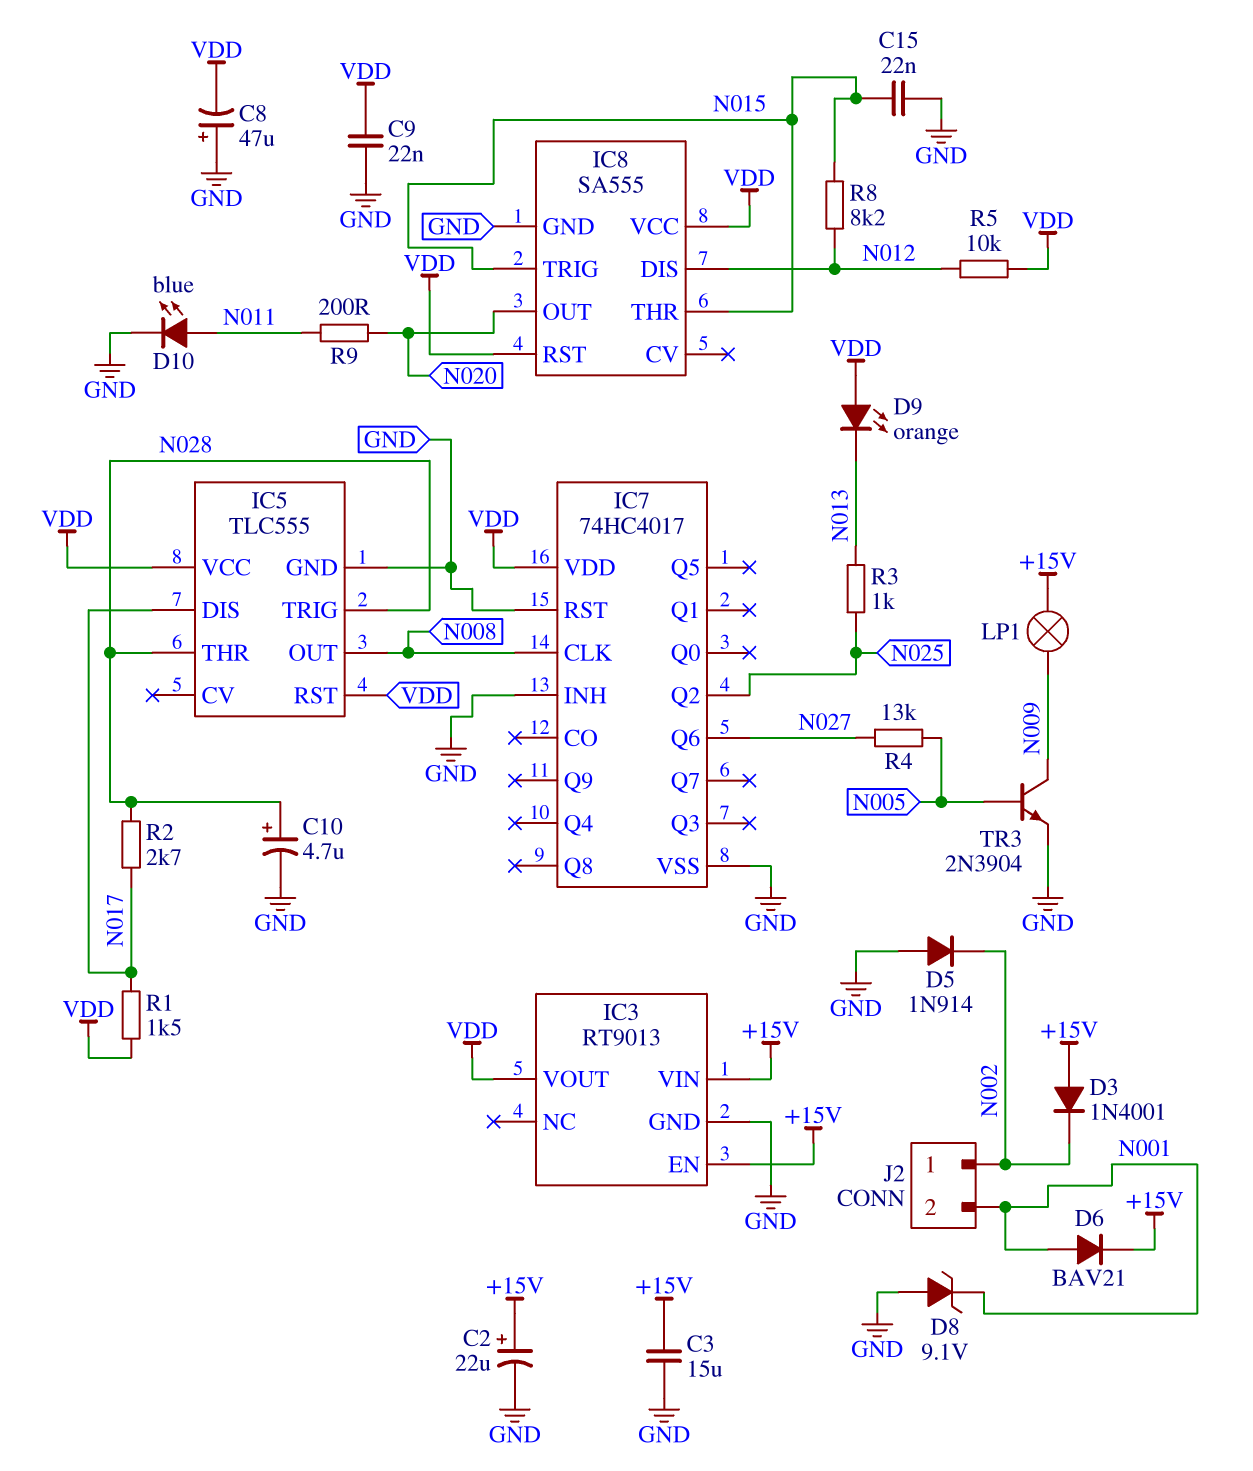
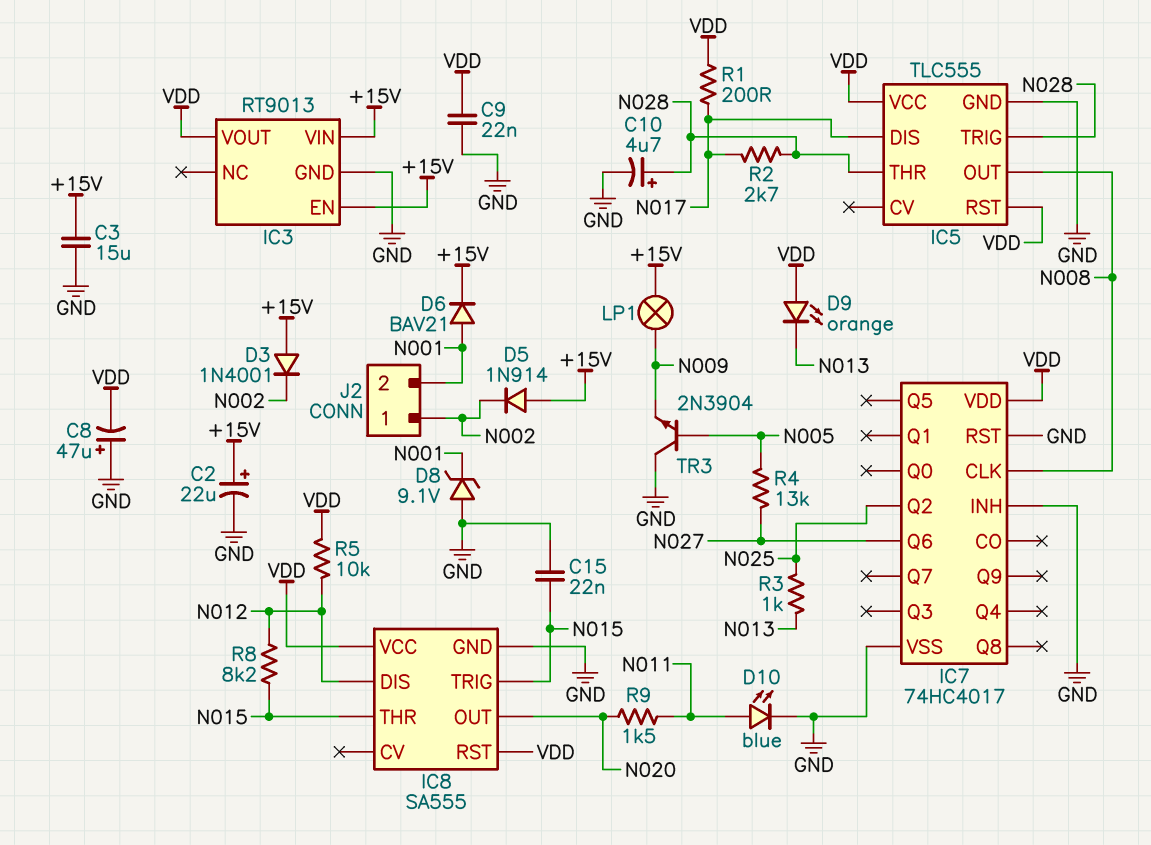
D5: diode 1N914 (A GND, K N002) -> diode 1N914 (A +15V, K N002)
R1: 1.5k (N017, VDD) -> 200 (N017, VDD)
R9: 200 (N011, N020) -> 1.5k (N011, N020)
TR3: NPN 2N3904 (B N005, C N009, E GND) -> NPN 2N3904 (B N005, C GND, E N009)

